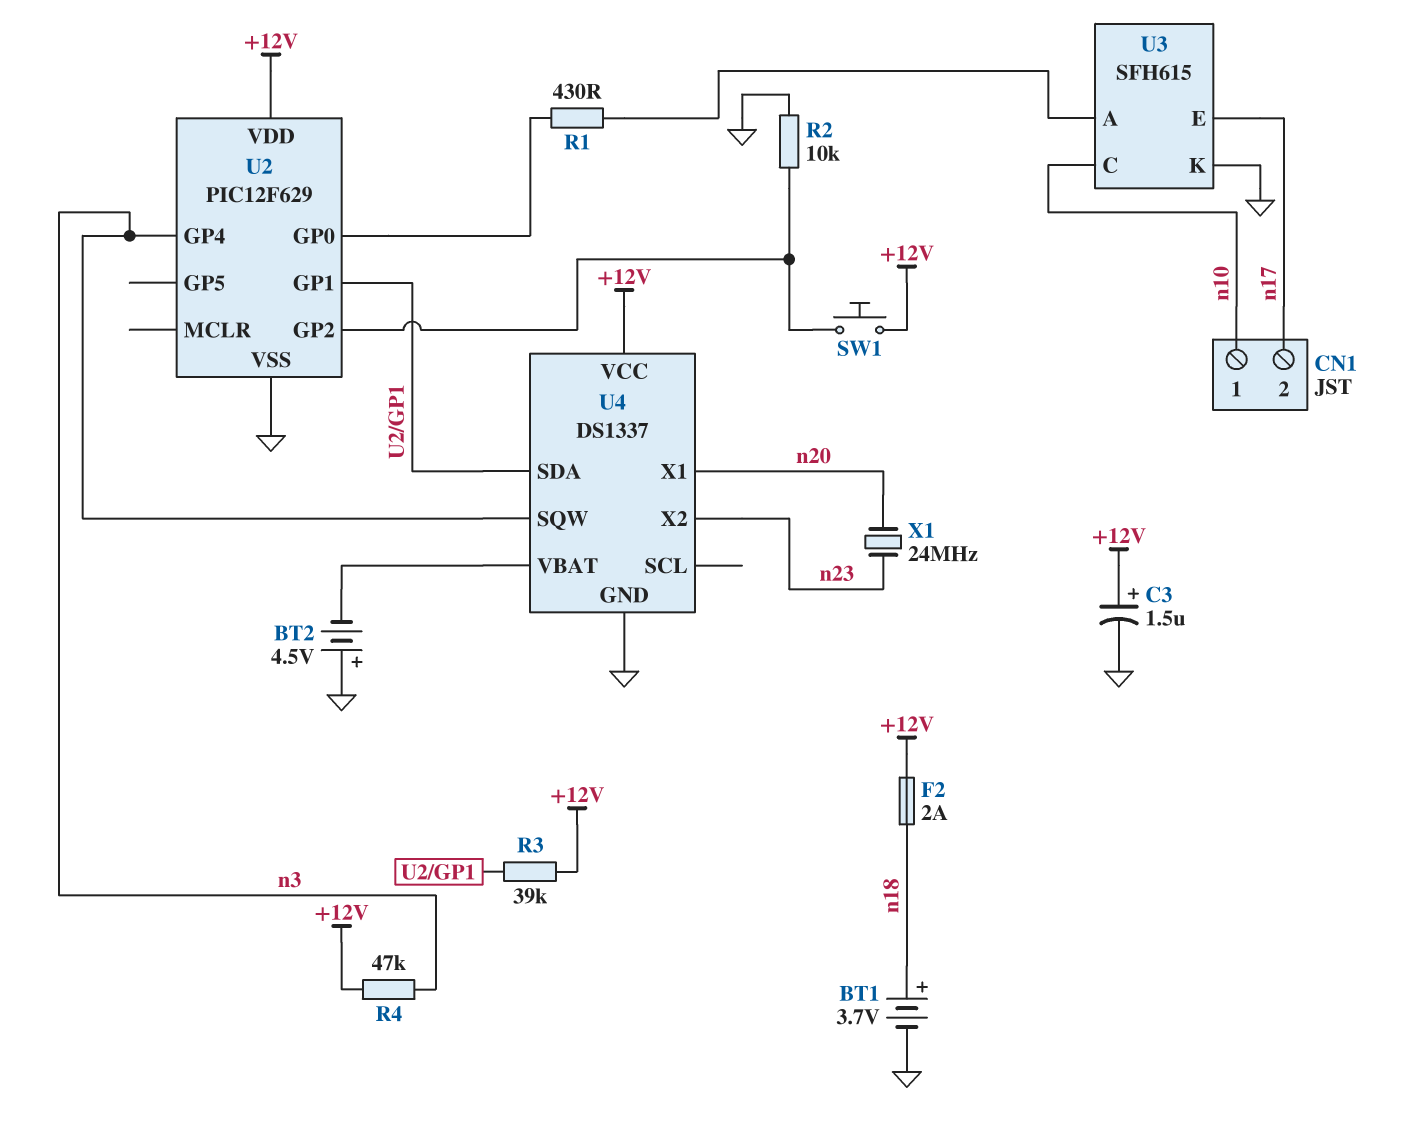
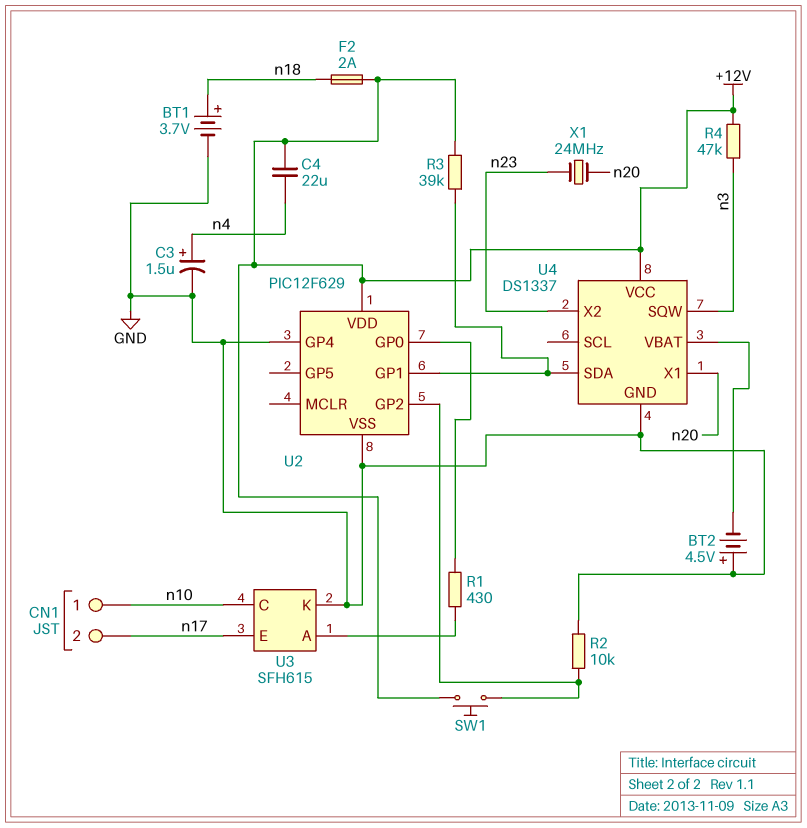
C3: 1.5uF (plus +12V, minus GND) -> 1.5uF (plus n4, minus GND)
C4: none -> 22uF (+12V, n4)
U2 pin GP4: n3 -> GND

